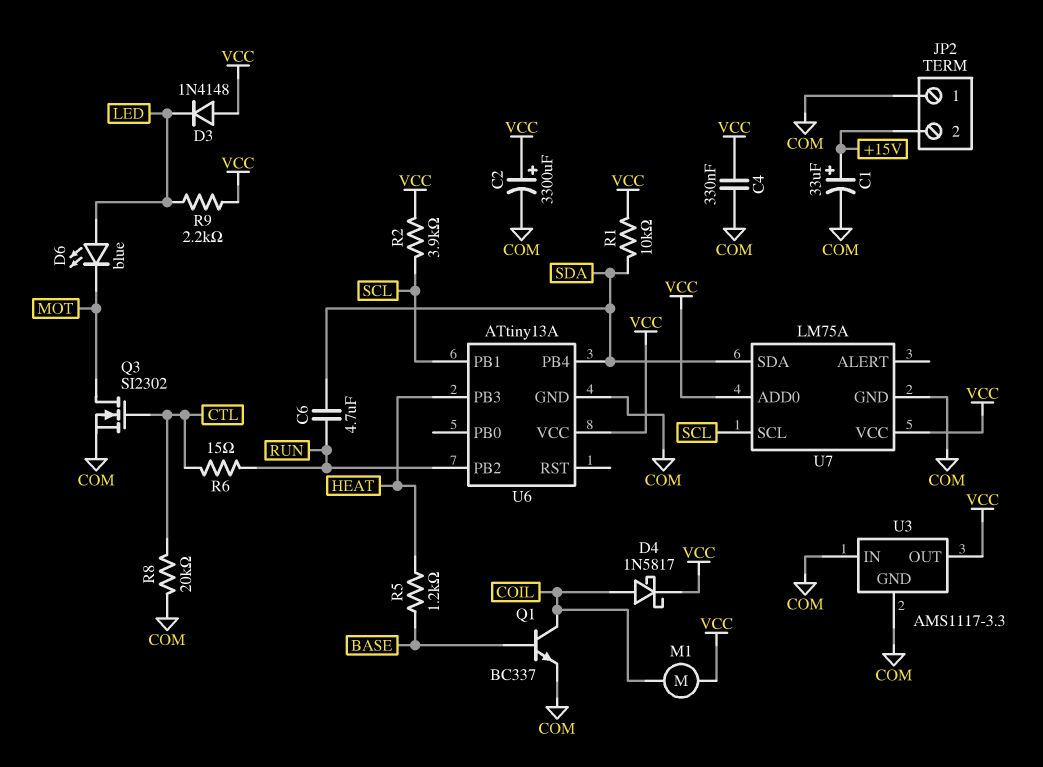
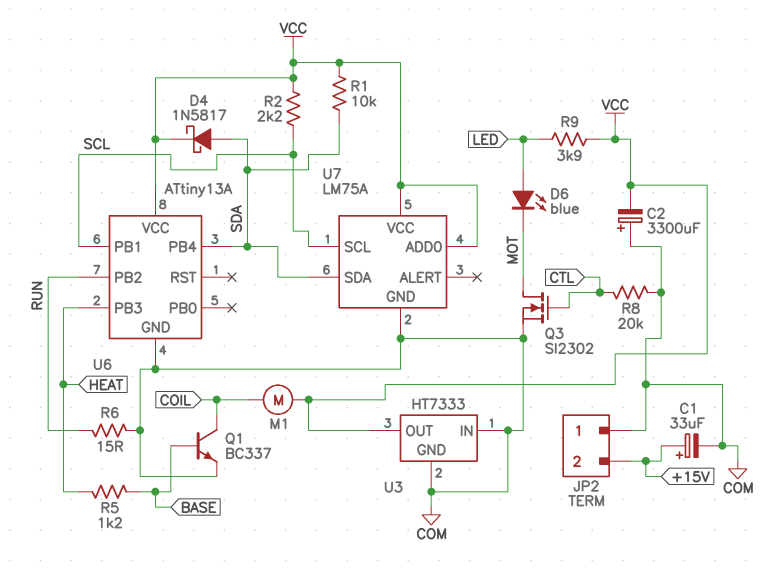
C2: 3300uF (plus VCC, minus COM) -> 3300uF (plus COM, minus VCC)
C4: 330nF (COM, VCC) -> none
C6: 4.7uF (RUN, SDA) -> none
D3: diode 1N4148 (A VCC, K LED) -> none
D4: schottky 1N5817 (A COIL, K VCC) -> schottky 1N5817 (A SDA, K VCC)
R2: 3.9k (SCL, VCC) -> 2.2k (SCL, VCC)
R6: 15 (CTL, RUN) -> 15 (COM, RUN)
R9: 2.2k (LED, VCC) -> 3.9k (LED, VCC)
U3: AMS1117-3.3 -> HT7333

